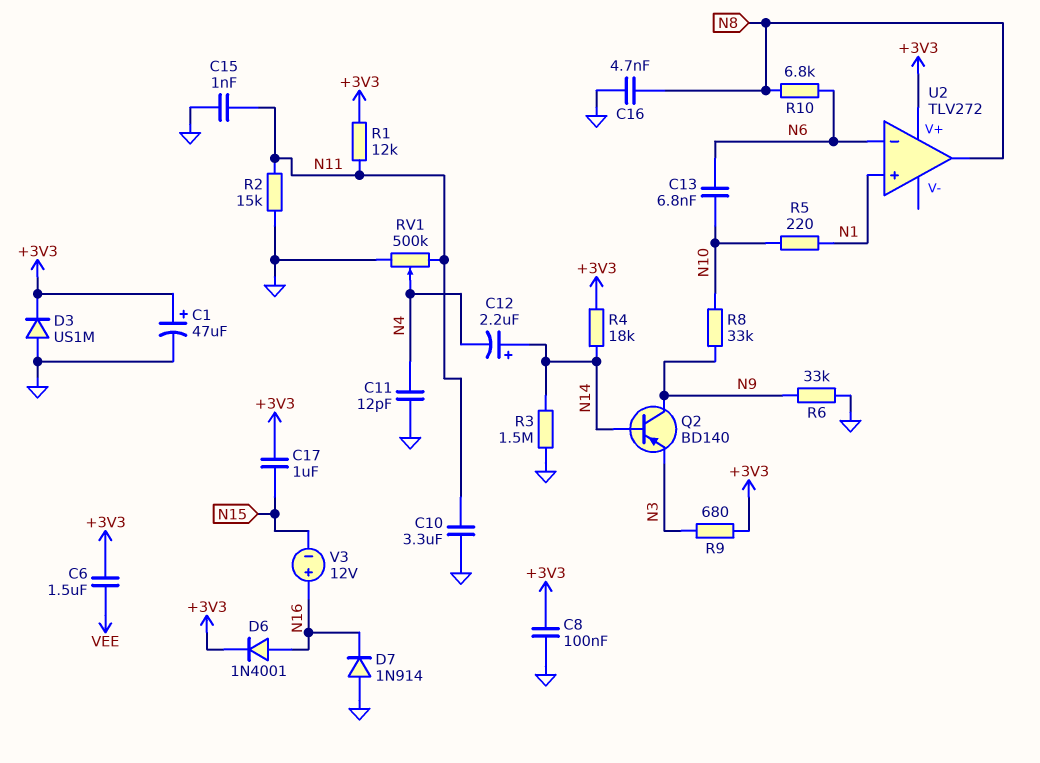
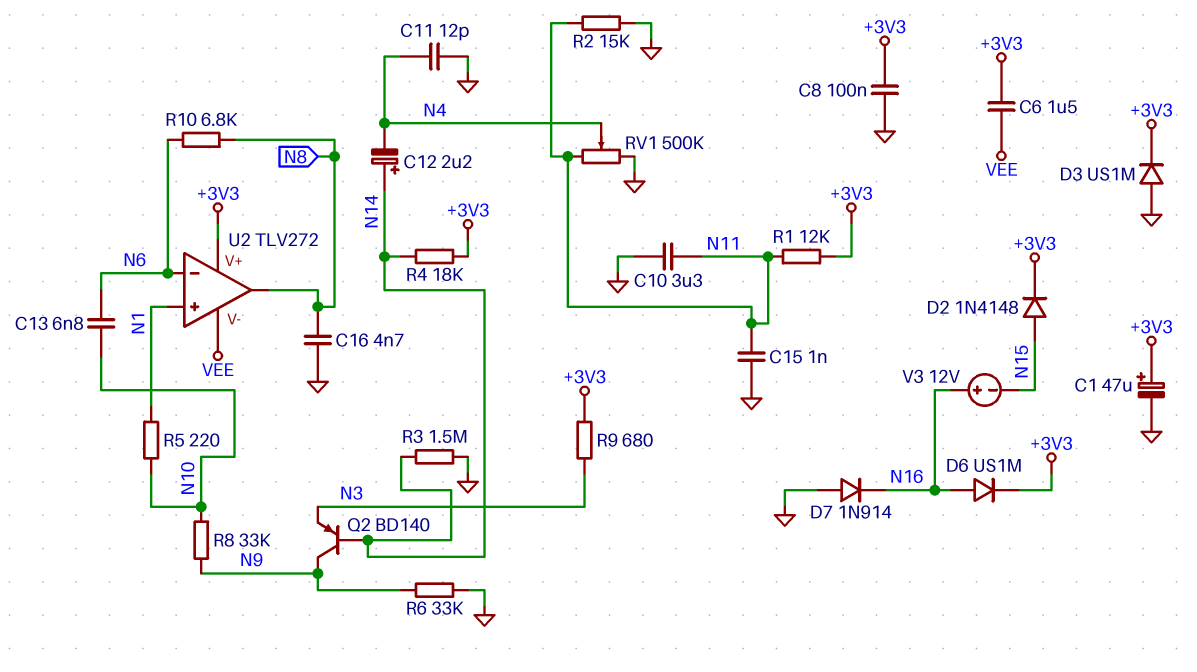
C17: 1uF (+3V3, N15) -> none
D2: none -> diode 1N4148 (A N15, K +3V3)
D6: diode 1N4001 (A N16, K +3V3) -> diode US1M (A N16, K +3V3)
U2 pin V-: none -> VEE

